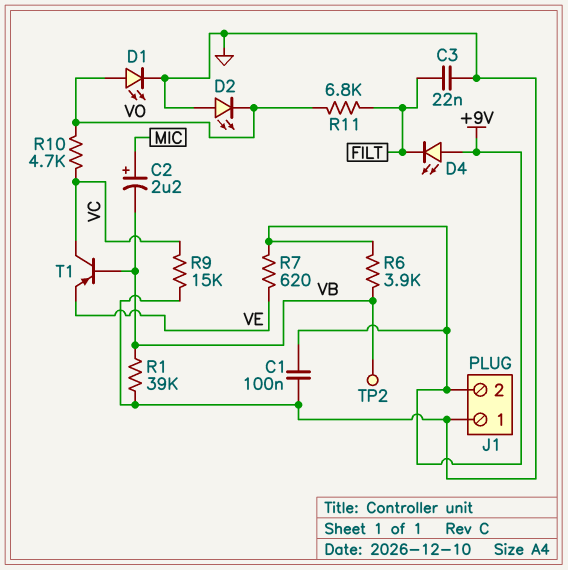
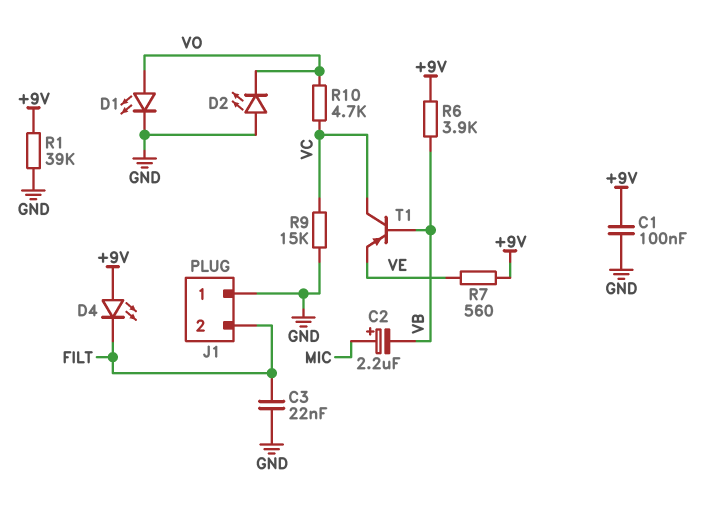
J1 pin 2: +9V -> FILT
R1: 39k (GND, VB) -> 39k (+9V, GND)
R7: 620 (+9V, VE) -> 560 (+9V, VE)
R11: 6.8k (FILT, VO) -> none
TP2: test point (VB) -> none

